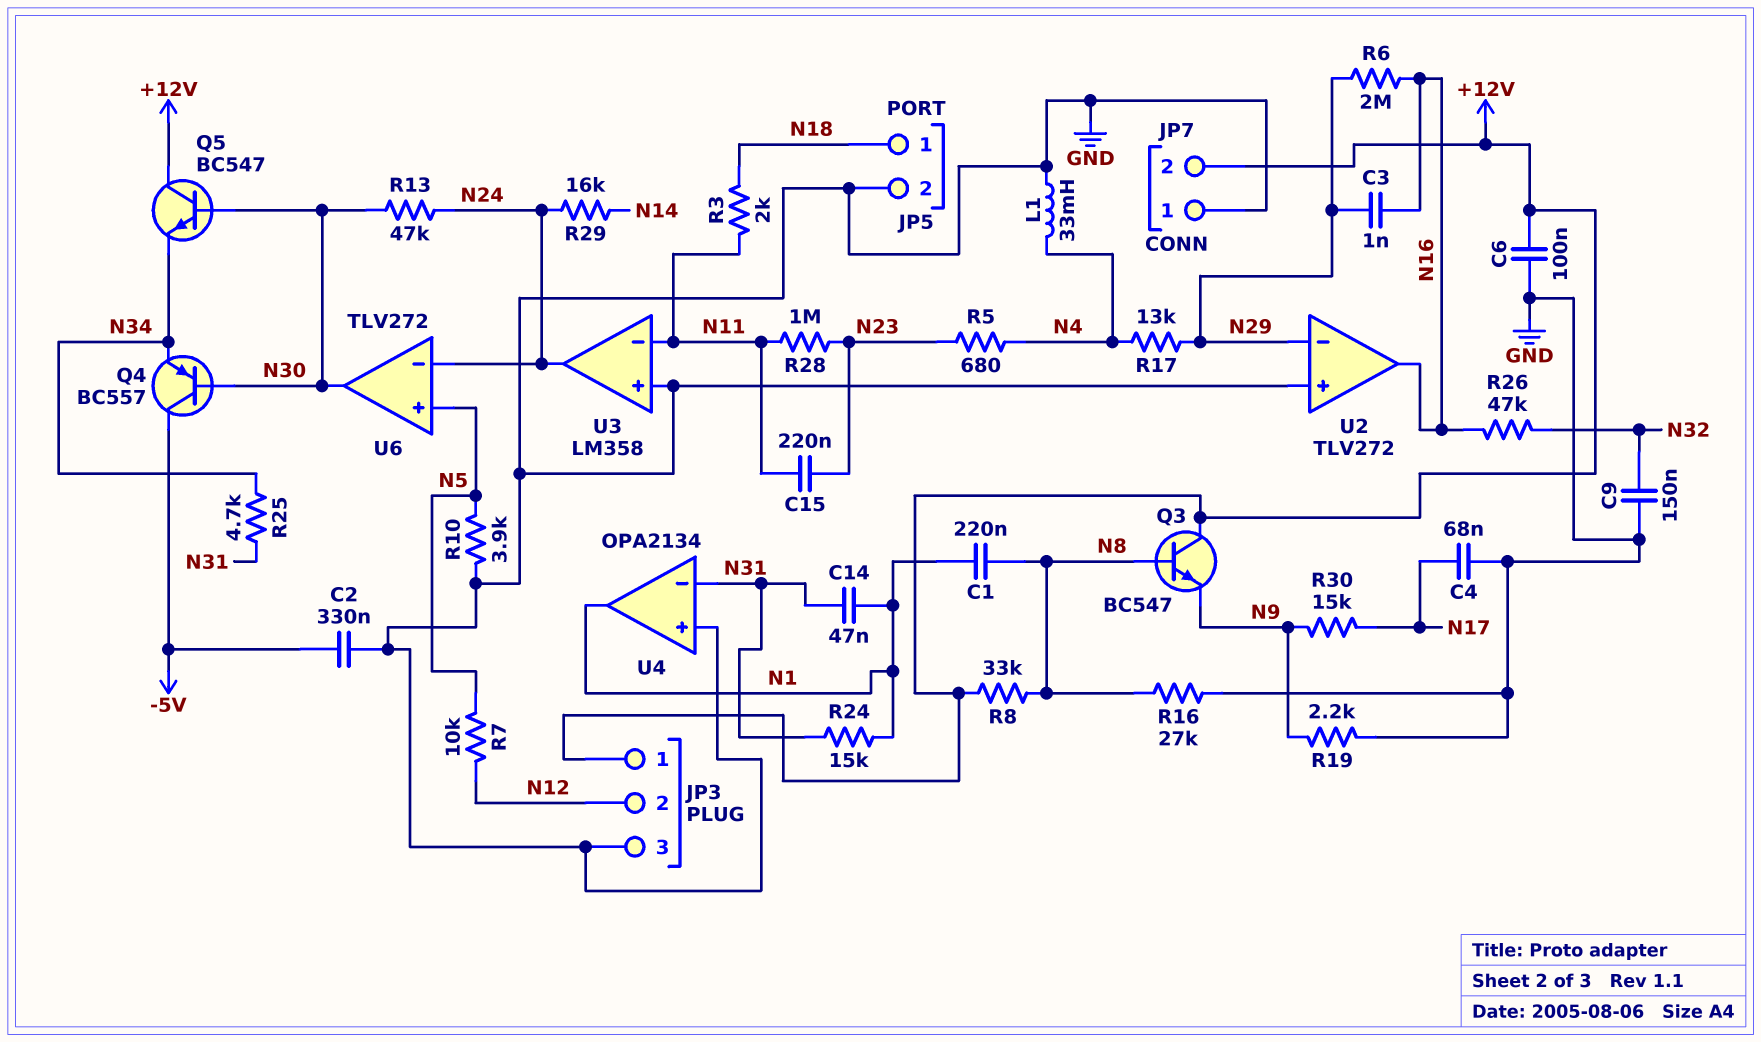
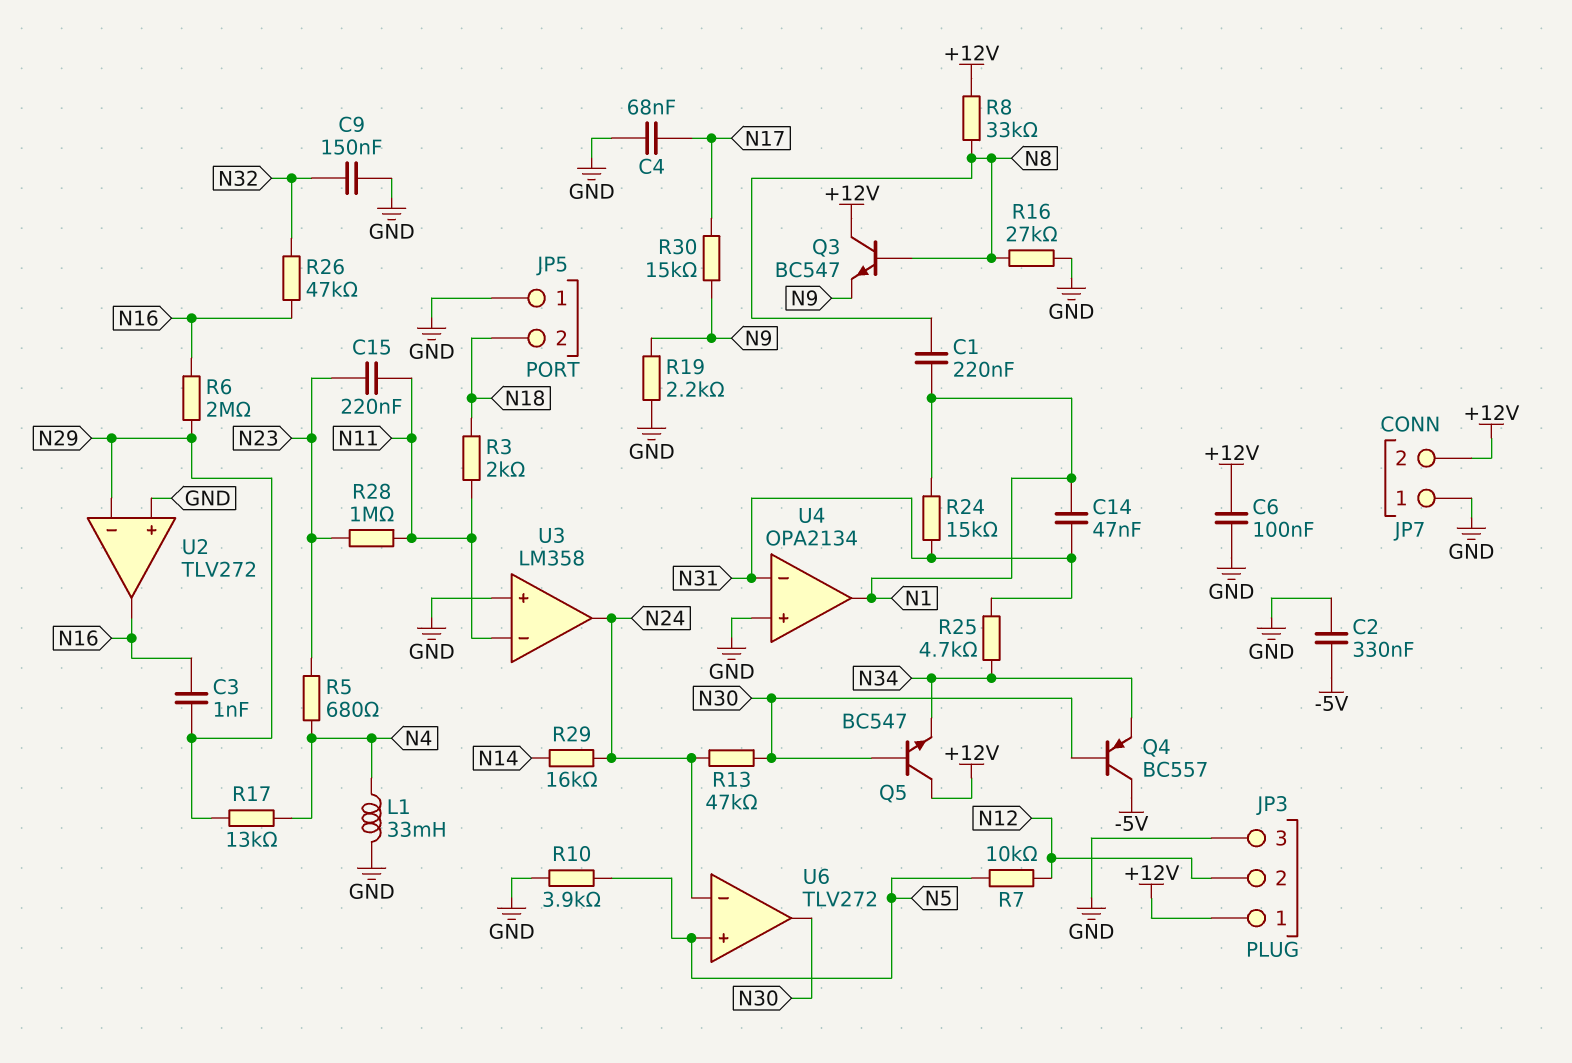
JP5 pin 1: N18 -> GND
JP5 pin 2: GND -> N18

